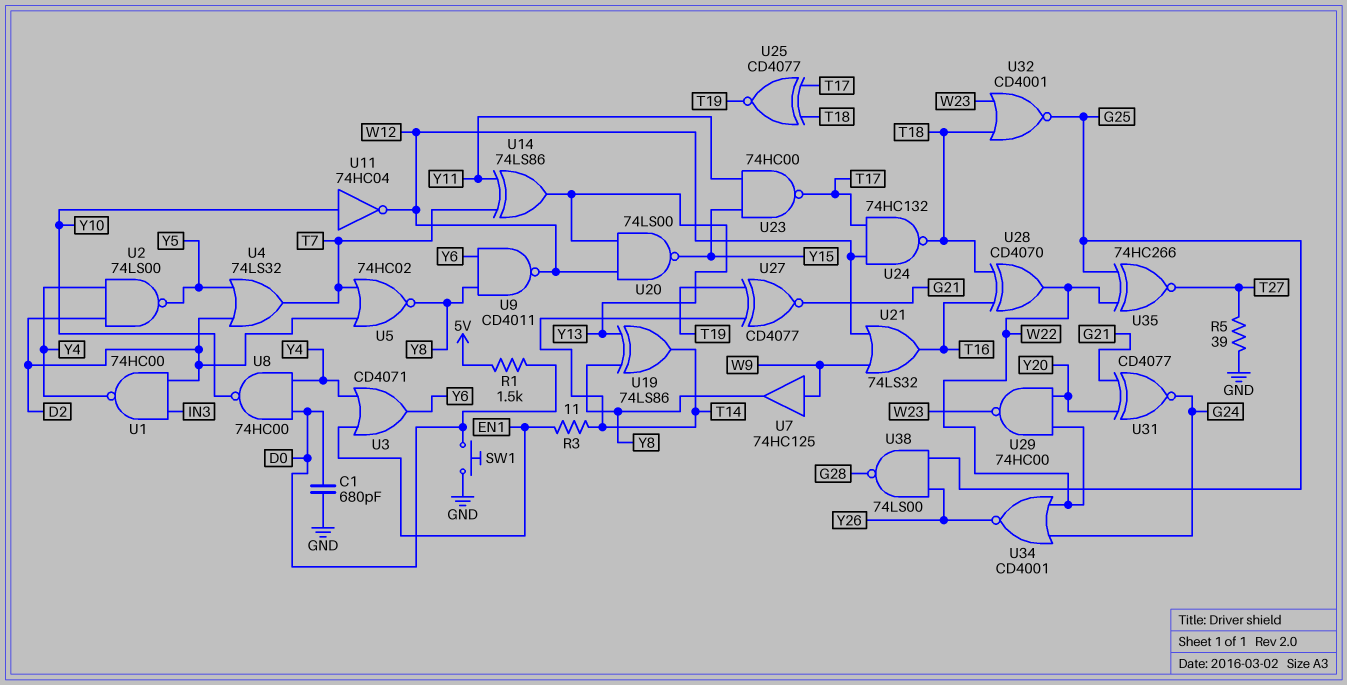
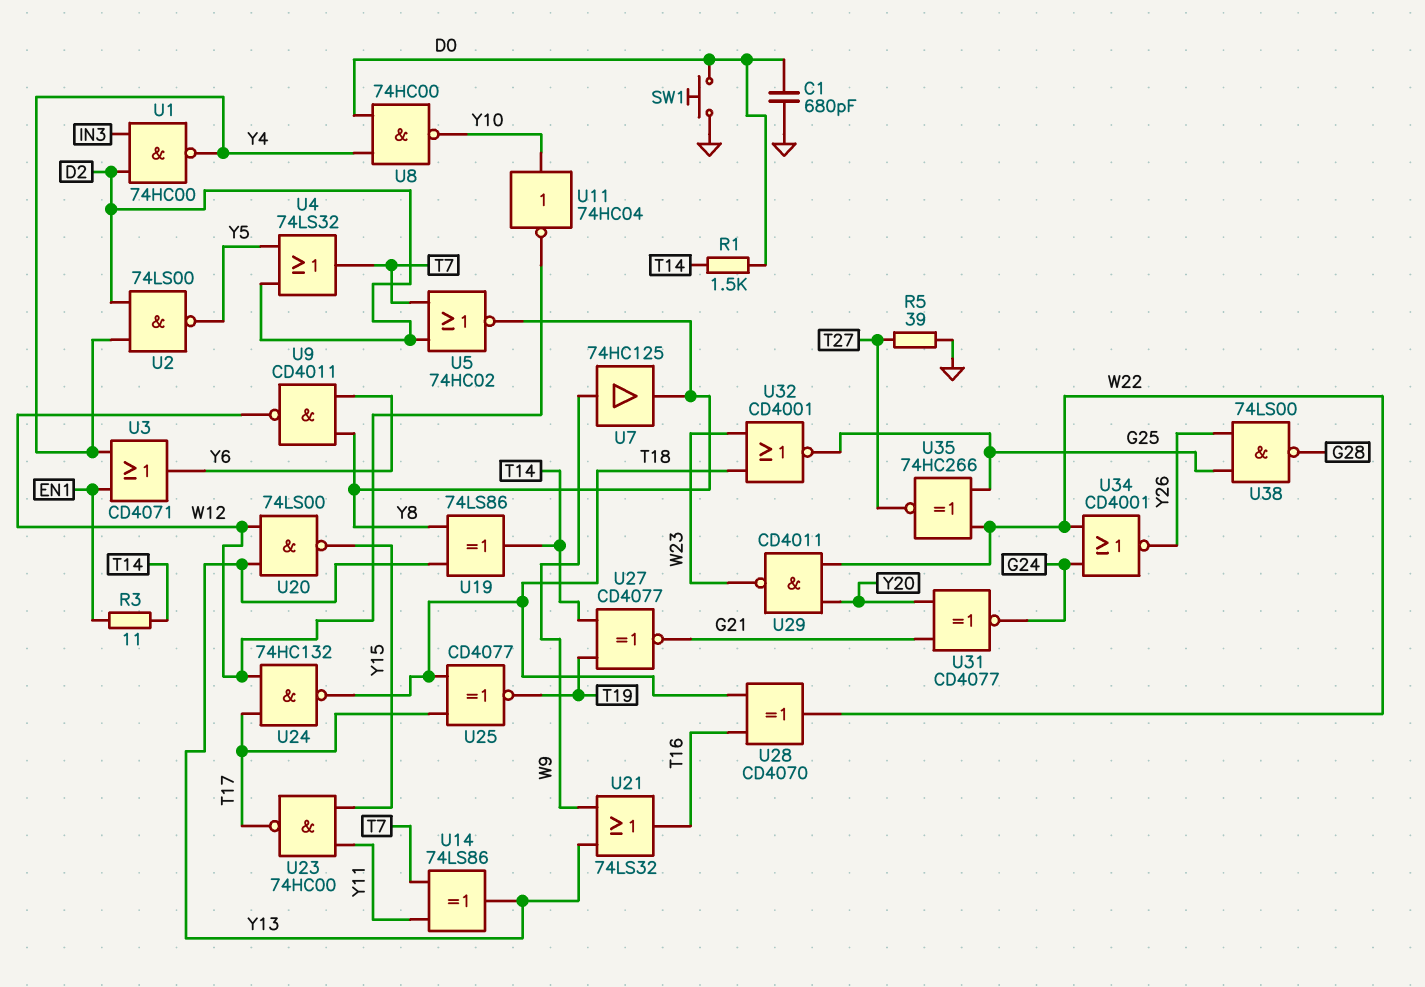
R1: 1.5k (5V, D0) -> 1.5k (D0, T14)
U21: OR 74LS32 (in W9, in W12, out T16) -> OR 74LS32 (in W9, in Y13, out T16)
U29: NAND 74HC00 (in W22, in Y20, out W23) -> NAND CD4011 (in W22, in Y20, out W23)

